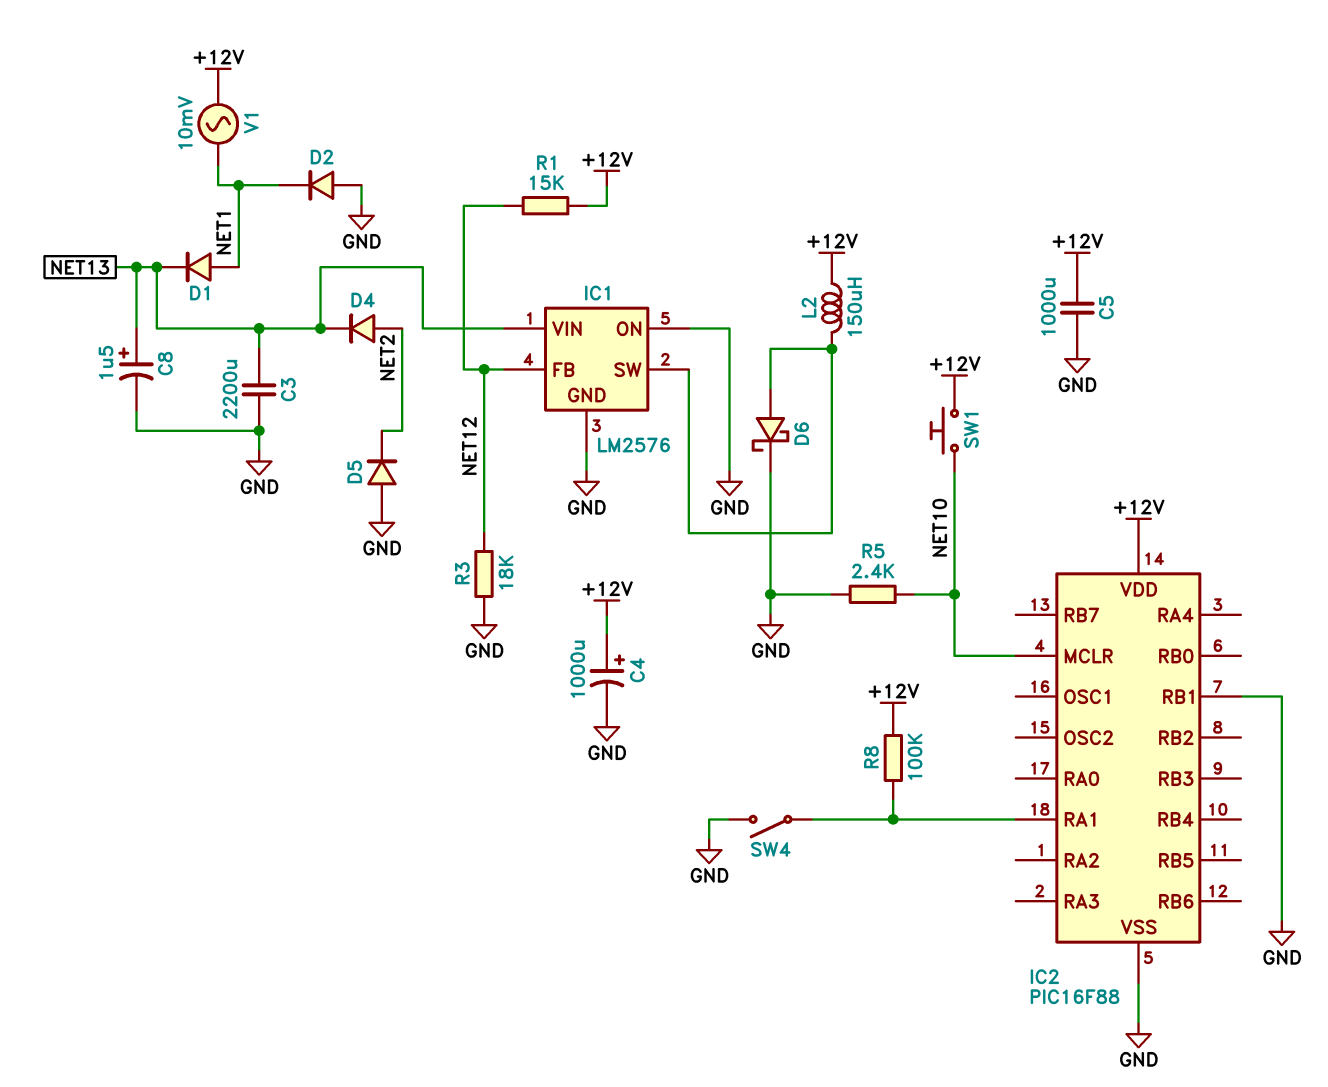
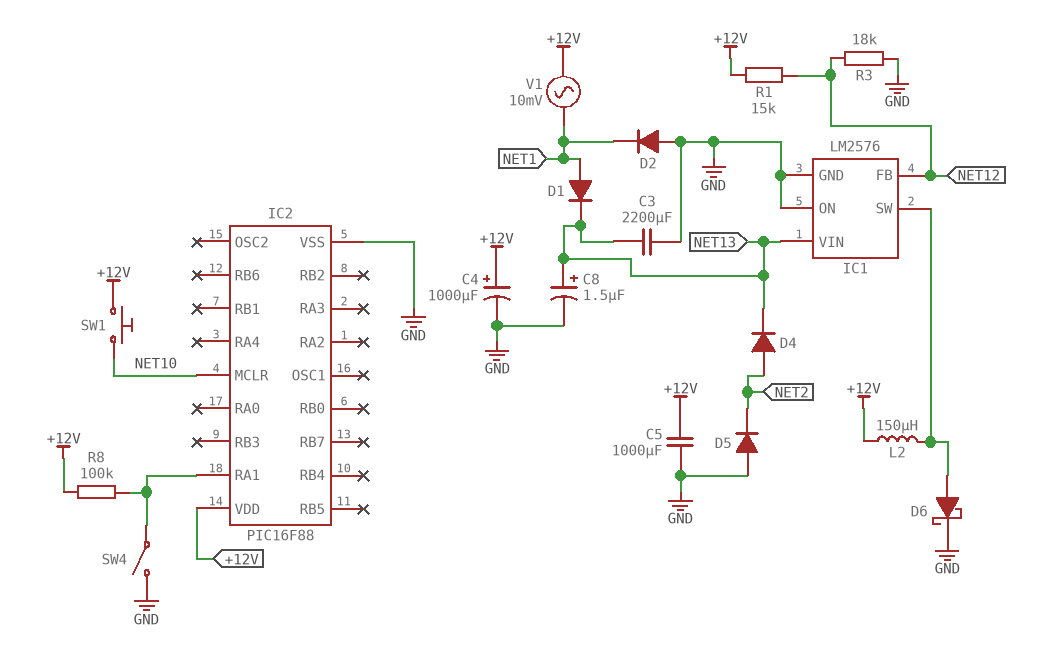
IC2 pin RB1: GND -> none
R5: 2.4k (GND, NET10) -> none

